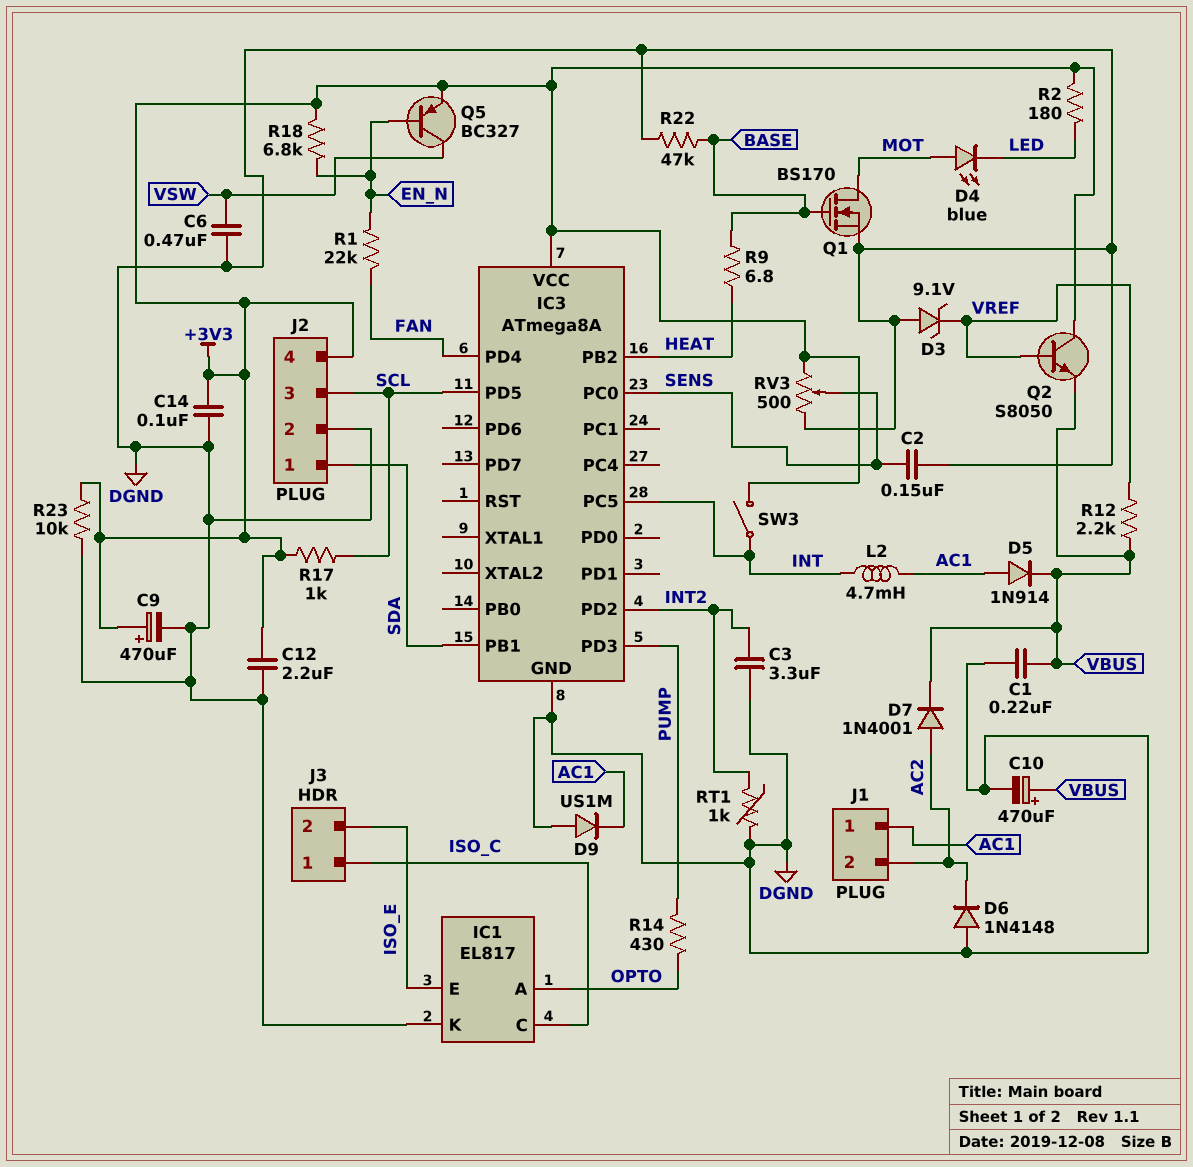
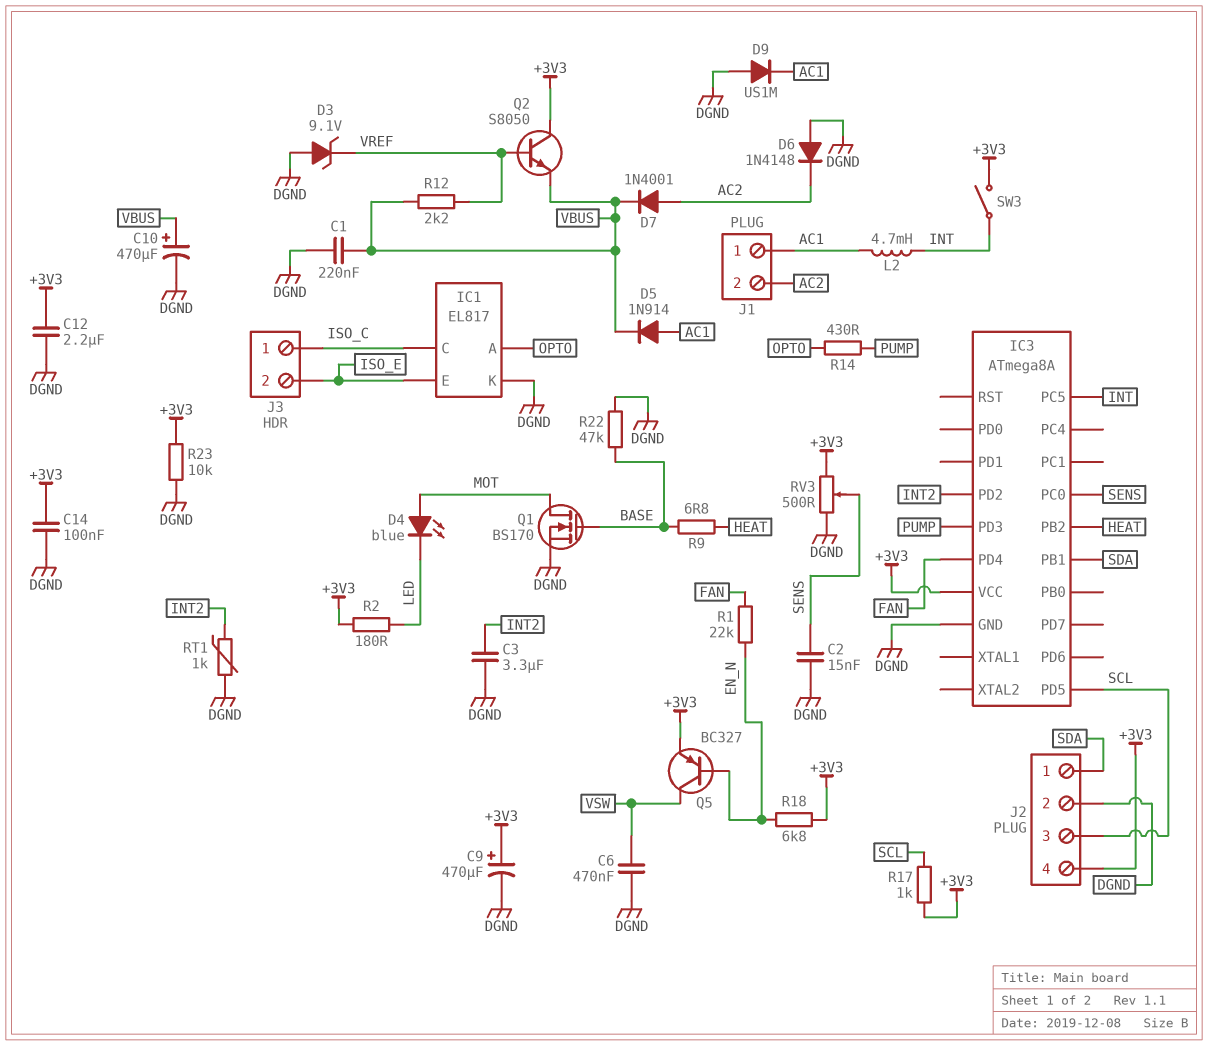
C2: 150nF (DGND, SENS) -> 15nF (DGND, SENS)

